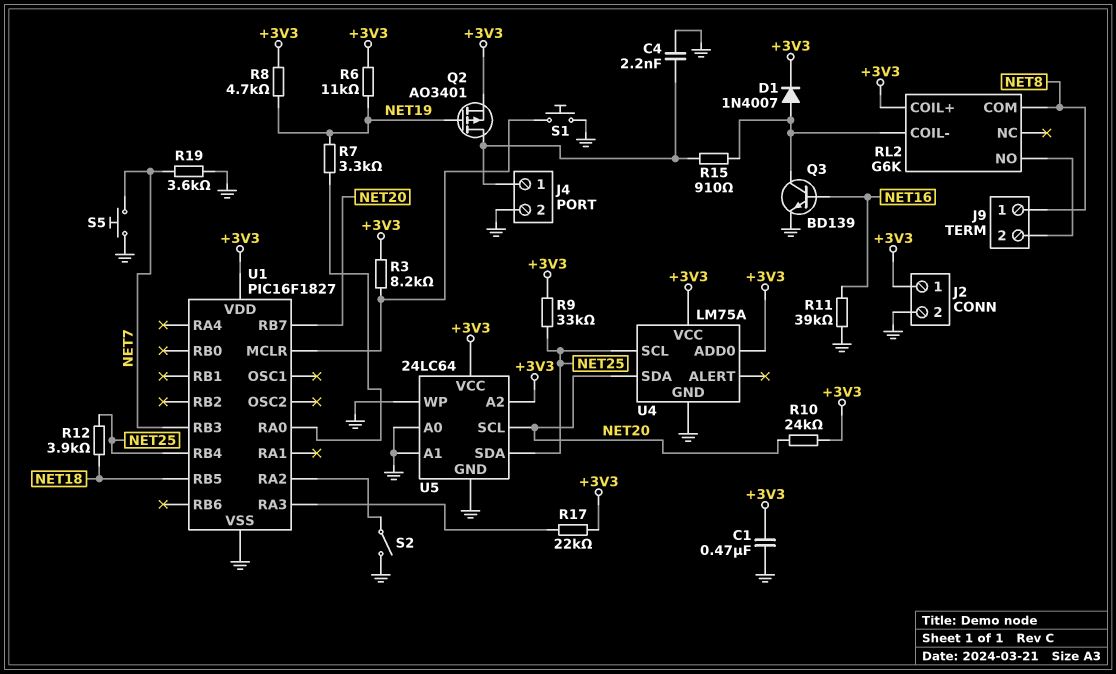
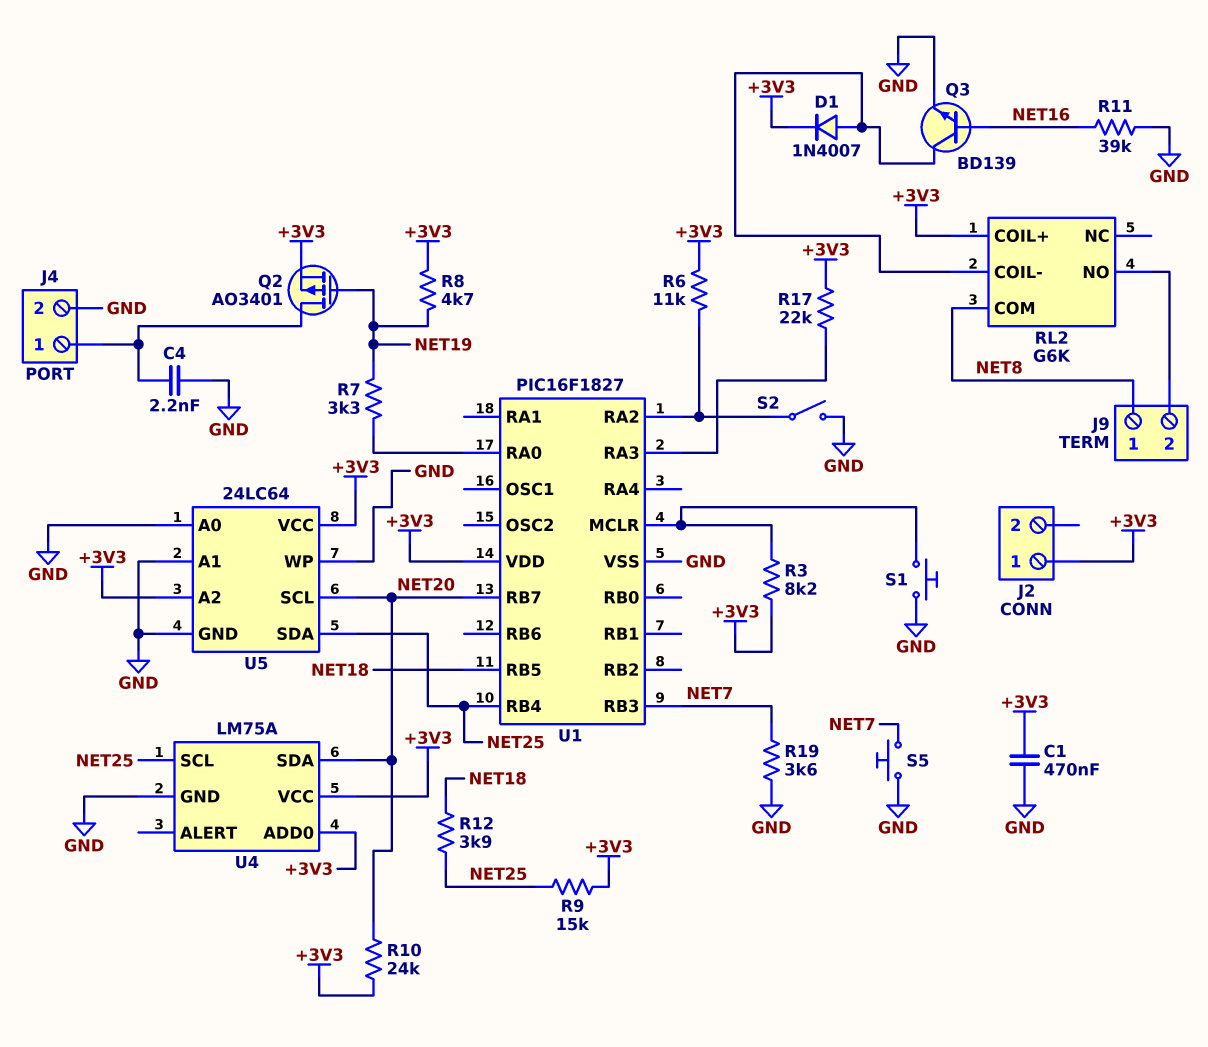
J2 pin 2: GND -> none
R6: 11k (+3V3, NET19) -> 11k (+3V3, U1/RA2)
R9: 33k (+3V3, NET25) -> 15k (+3V3, NET25)
R15: 910 (J4/1, RL2/COIL-) -> none

